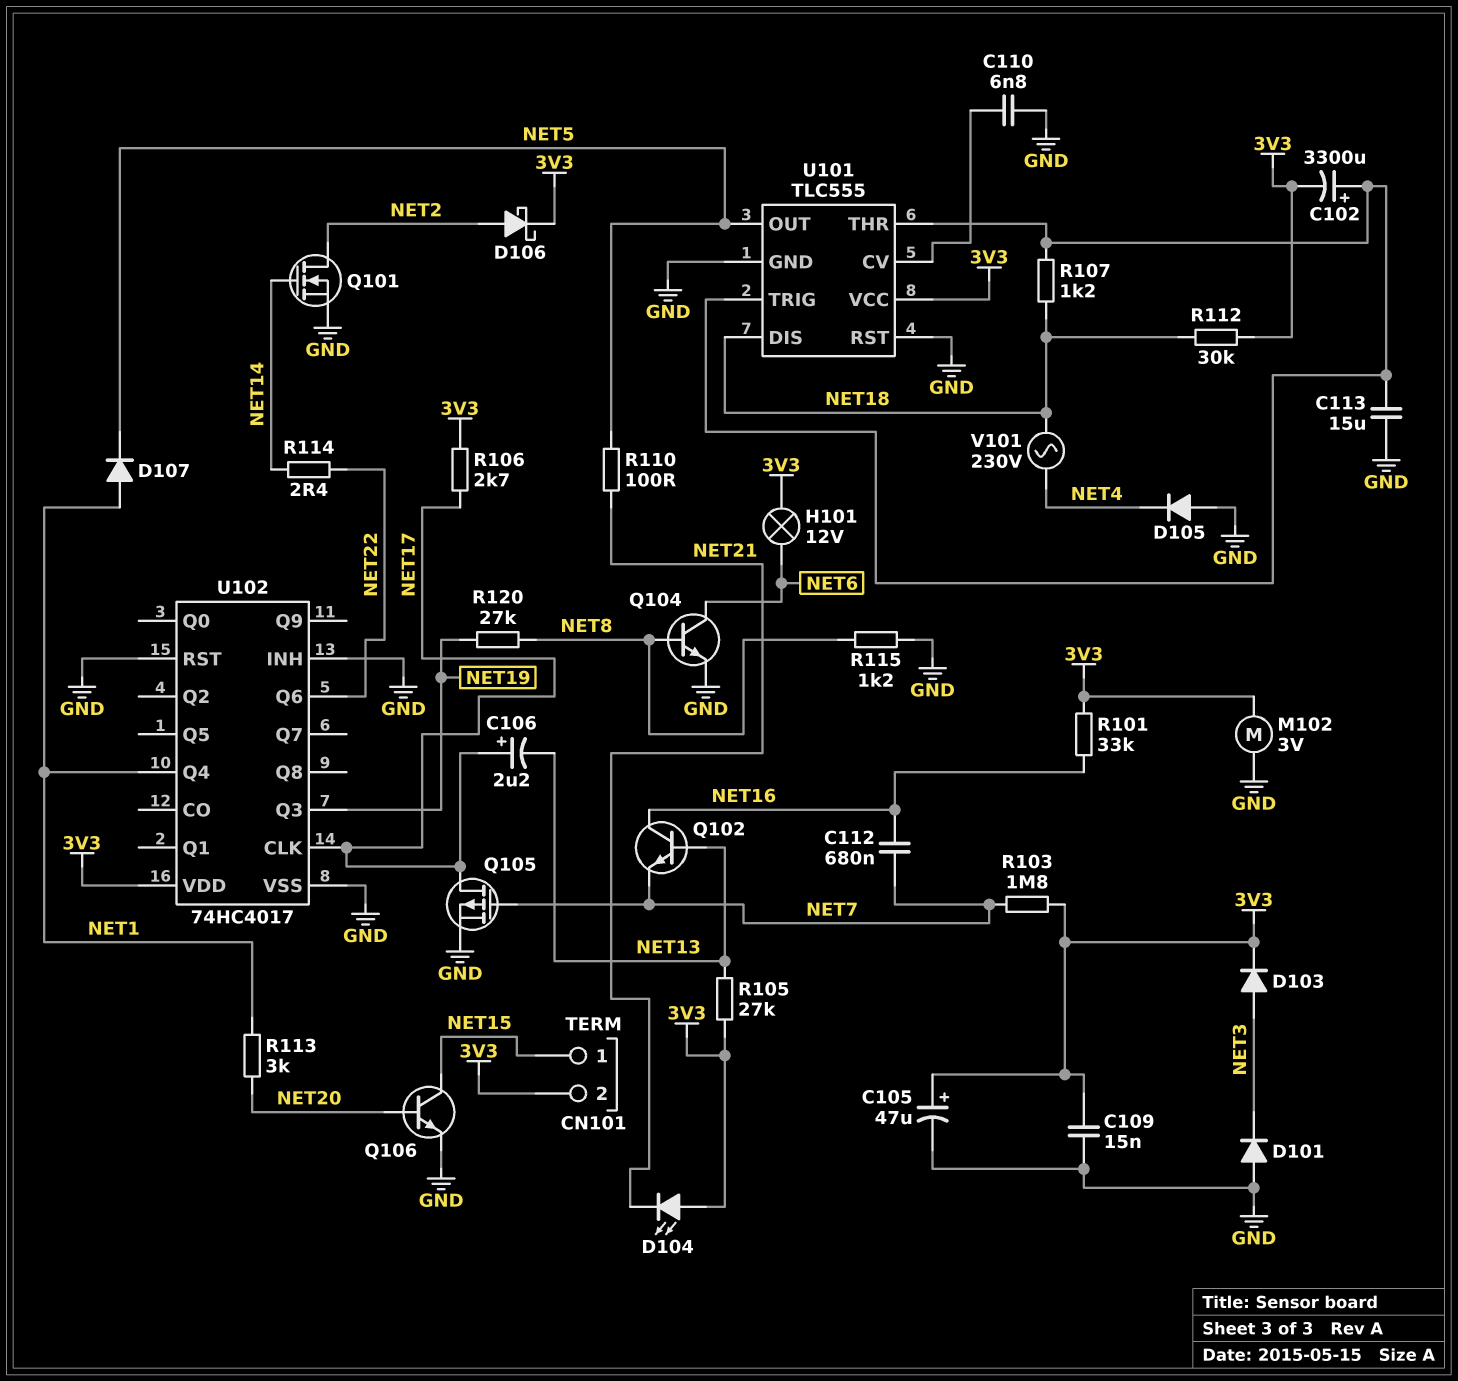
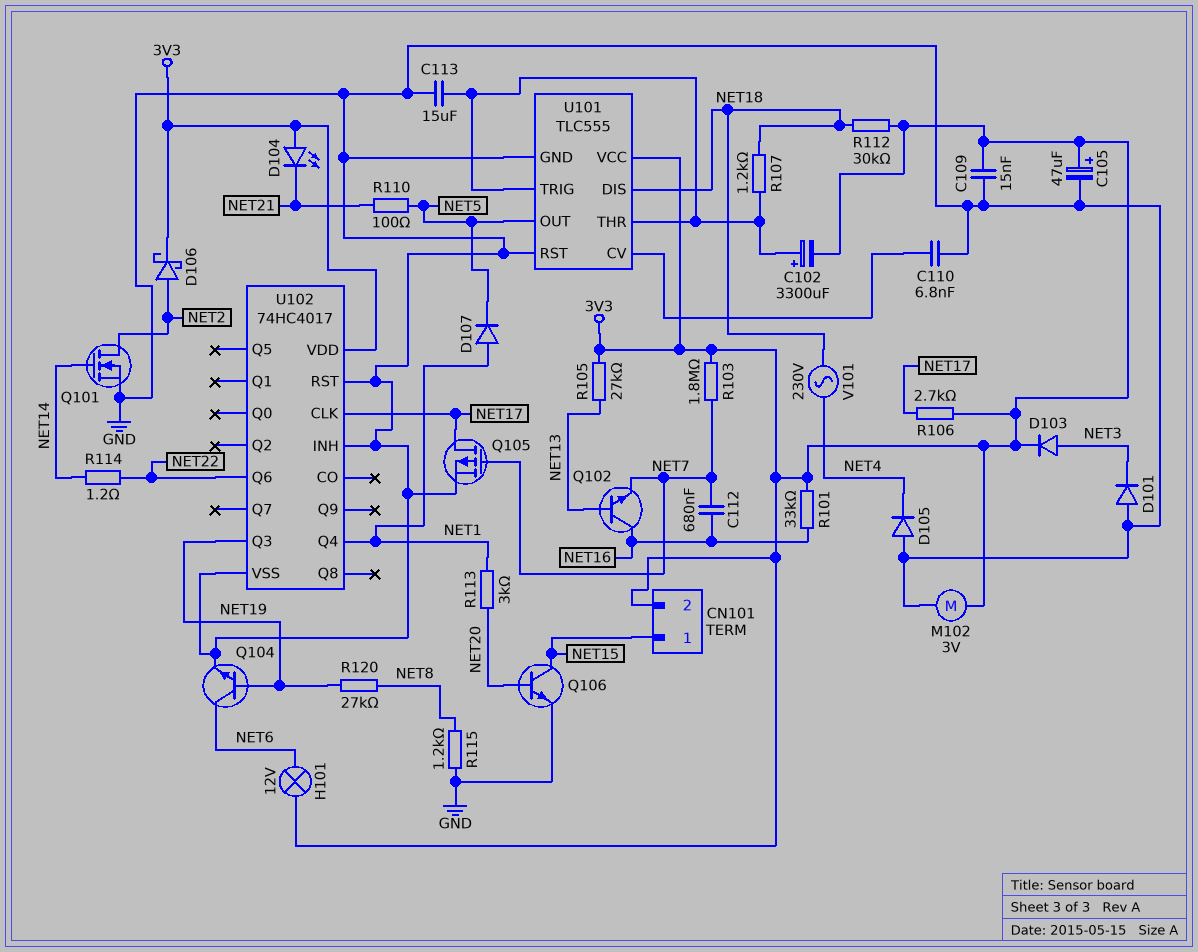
C106: 2.2uF (plus NET17, minus NET13) -> none
Q104: NPN (B NET8, C NET6, E GND) -> NPN (B NET19, C NET6, E GND)
R114: 2.4 (NET14, NET22) -> 1.2 (NET14, NET22)

